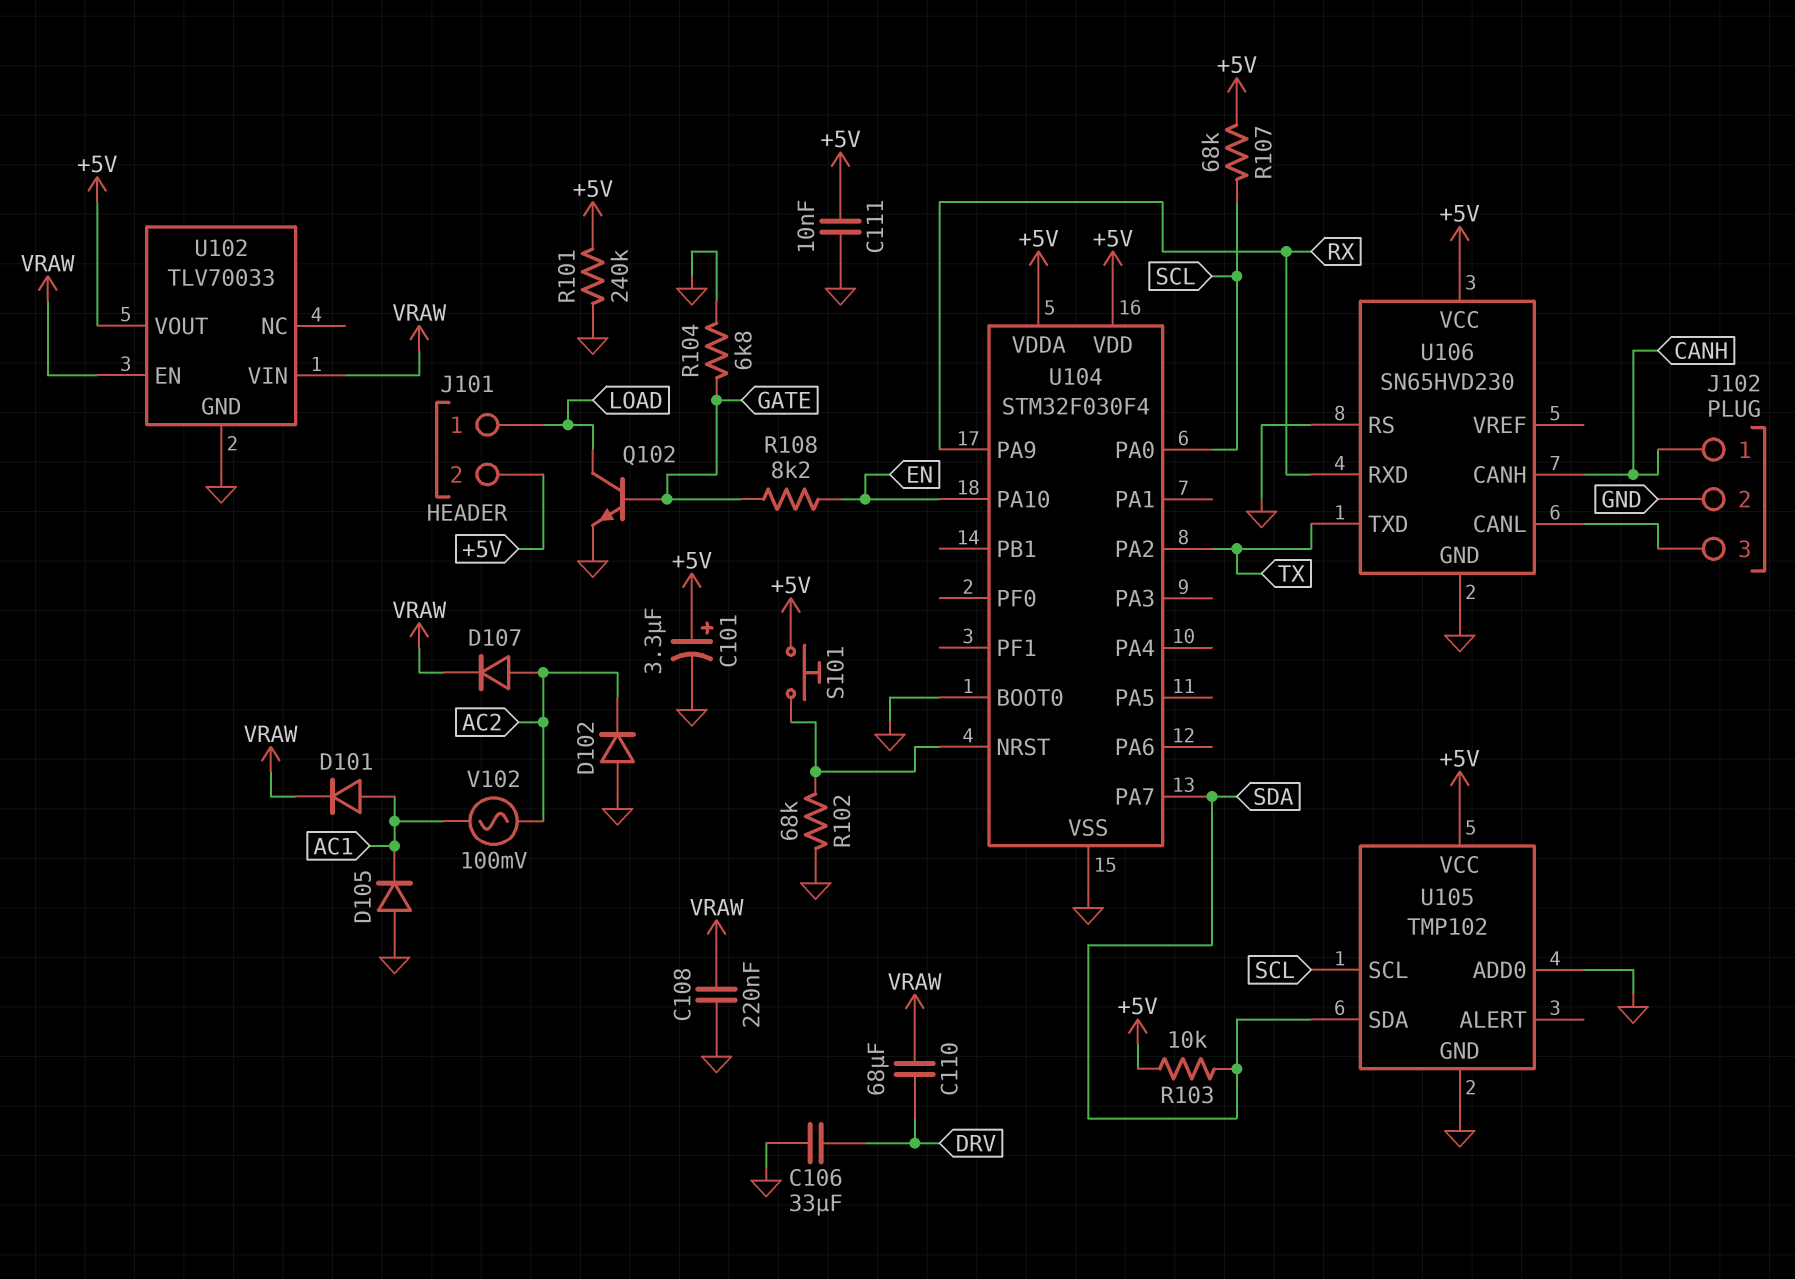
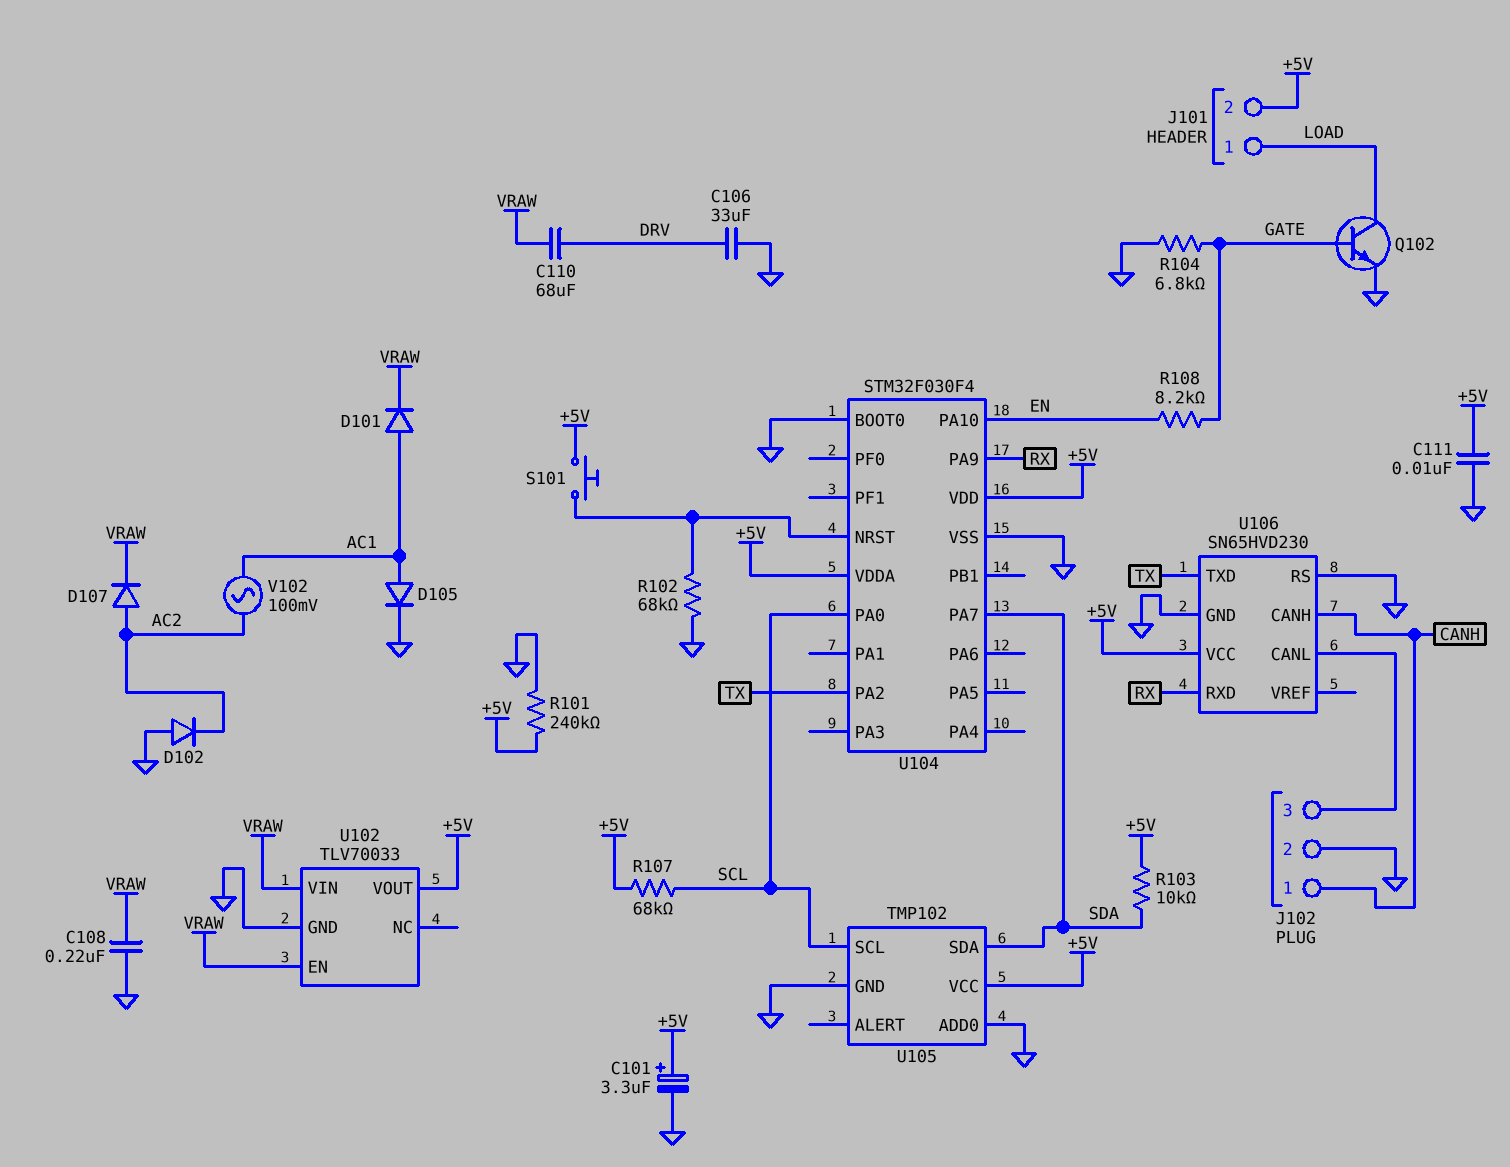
D105: diode (A GND, K AC1) -> diode (A AC1, K GND)

